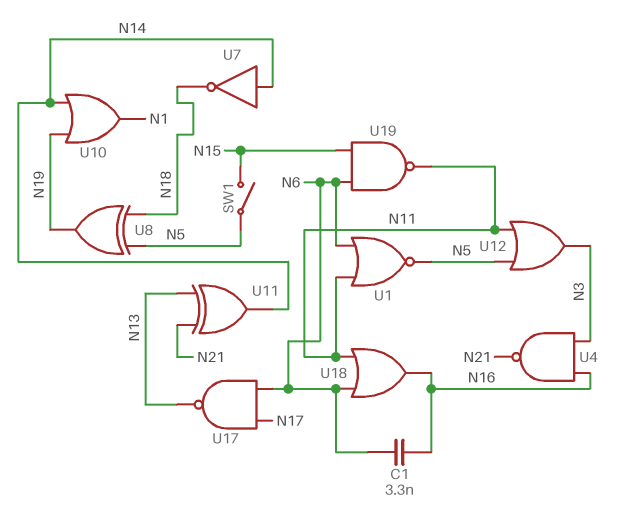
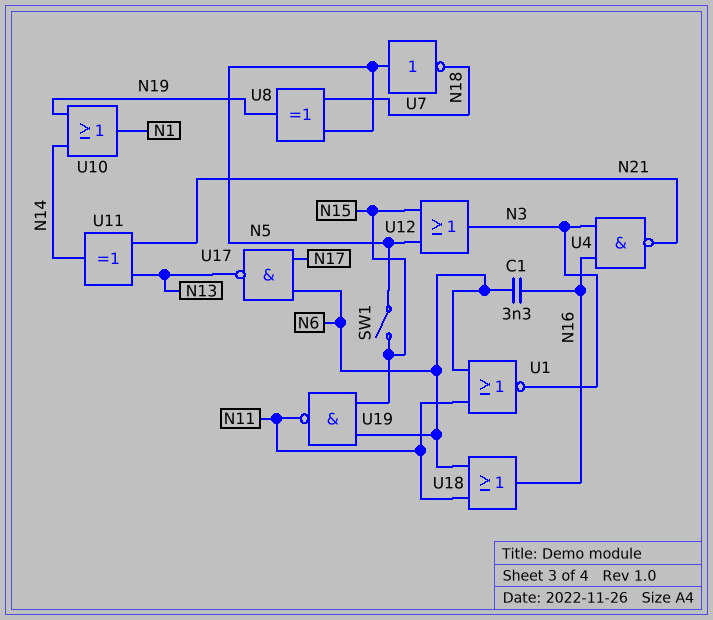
U1: NOR (in N6, in N11, out N5) -> NOR (in N6, in N11, out N3)
U7: NOT (in N14, out N18) -> NOT (in N5, out N18)
U12: OR (in N5, in N11, out N3) -> OR (in N5, in N15, out N3)

